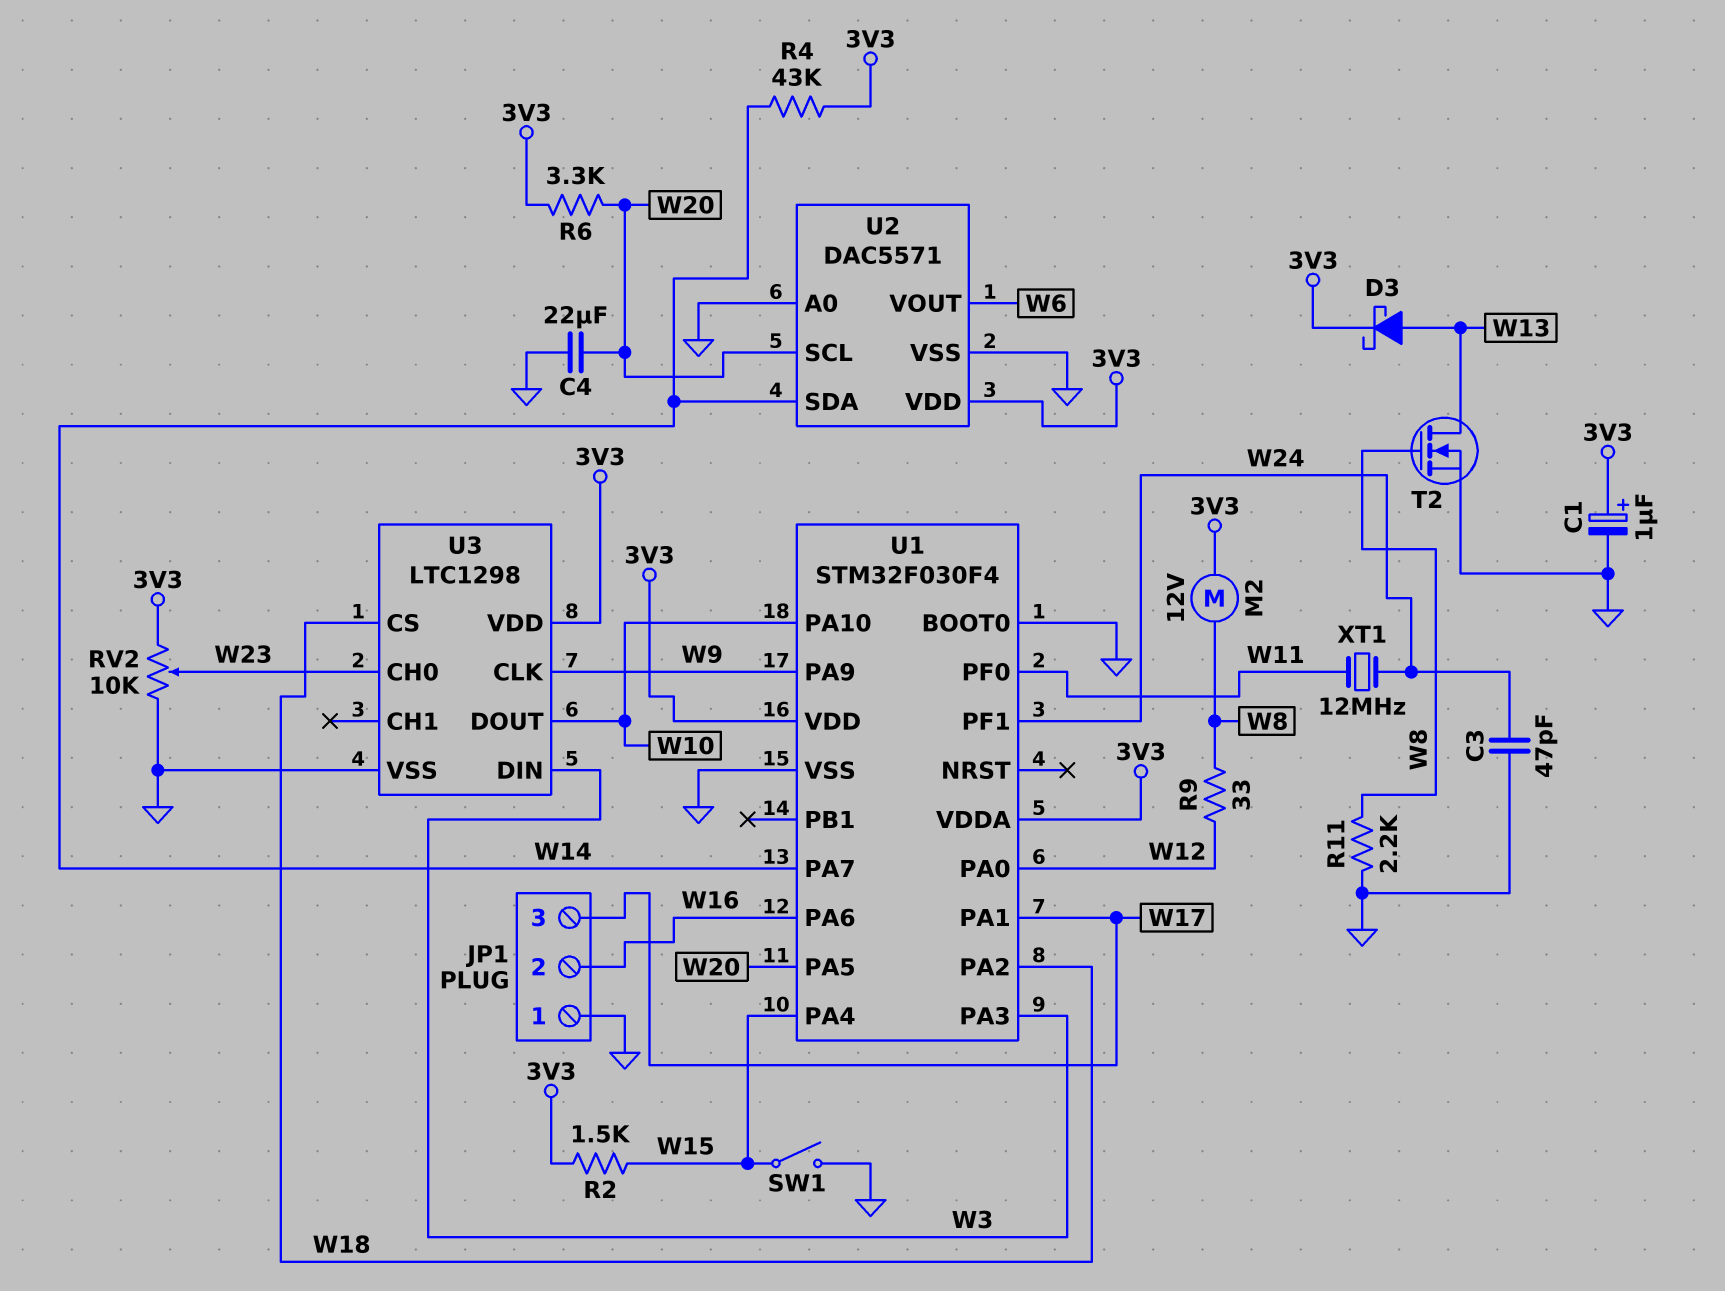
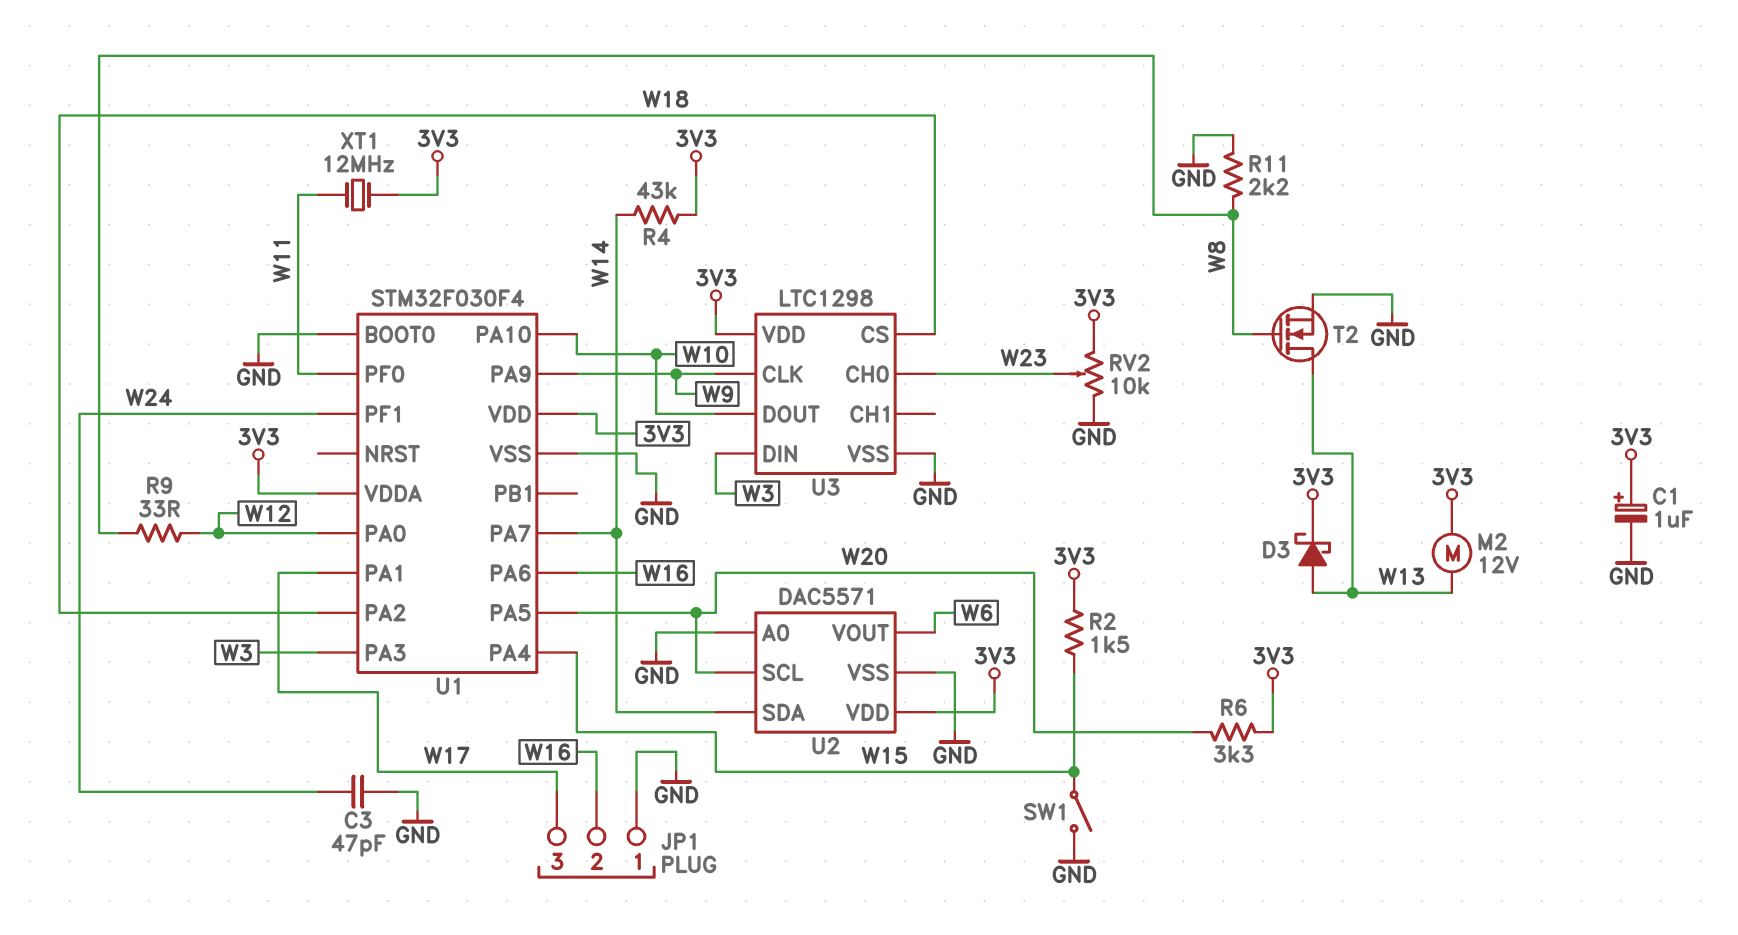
C4: 22uF (GND, W20) -> none
M2: motor 12V (3V3, W8) -> motor 12V (3V3, W13)
XT1: 12MHz (W11, W24) -> 12MHz (3V3, W11)

